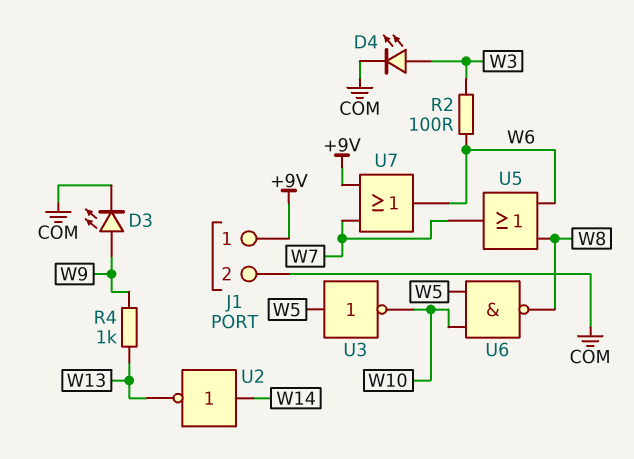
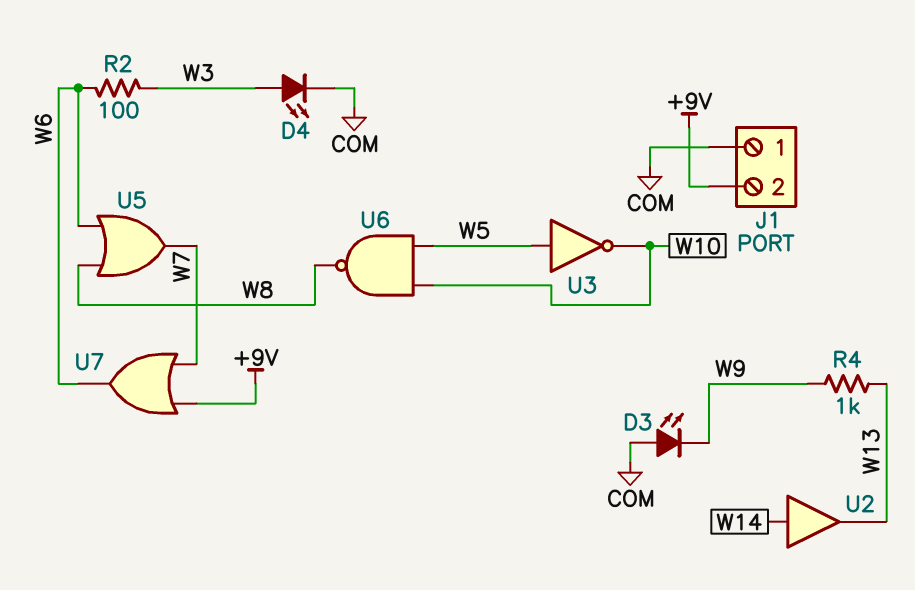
D3: LED (A W9, K COM) -> LED (A COM, K W9)
J1 pin 1: +9V -> COM
J1 pin 2: COM -> +9V
U2: NOT (in W14, out W13) -> buffer (in W14, out W13)

